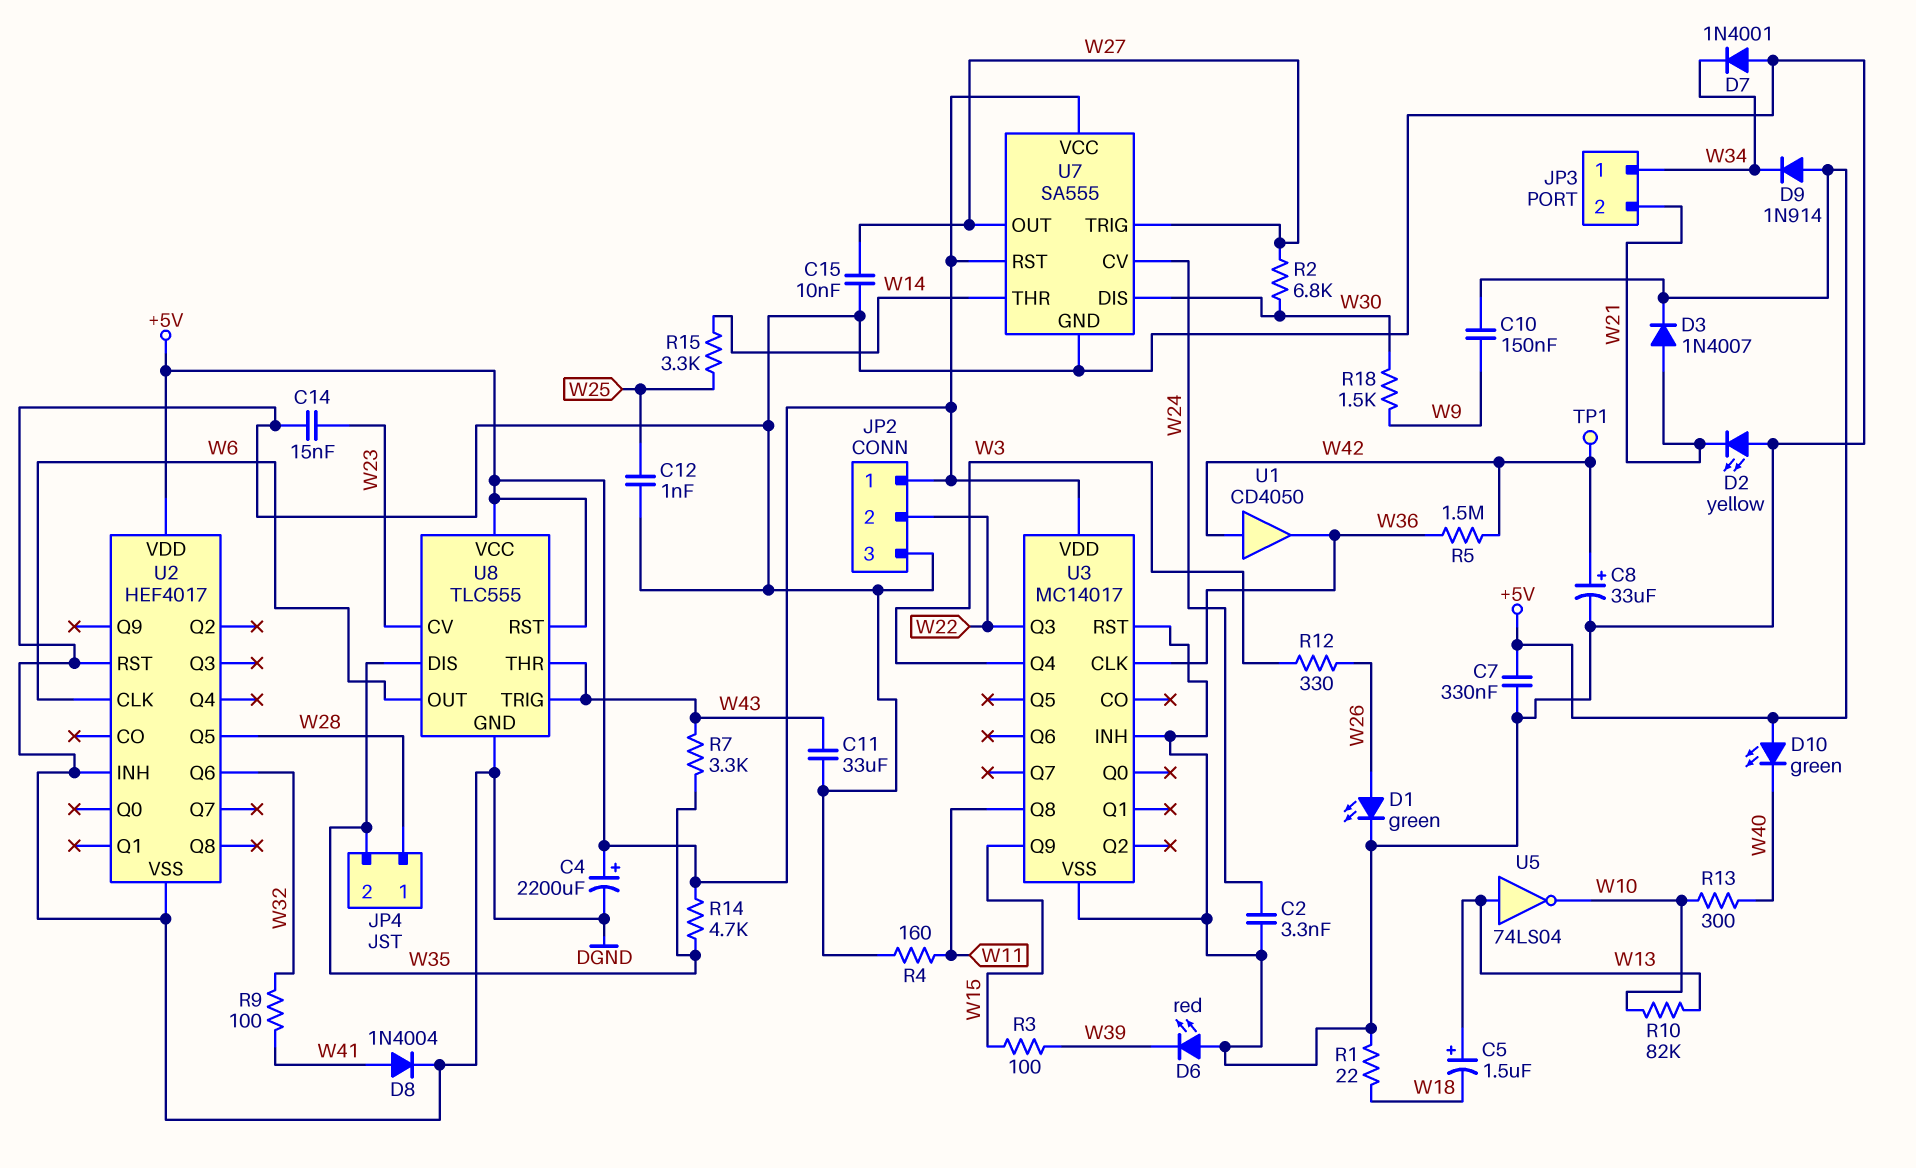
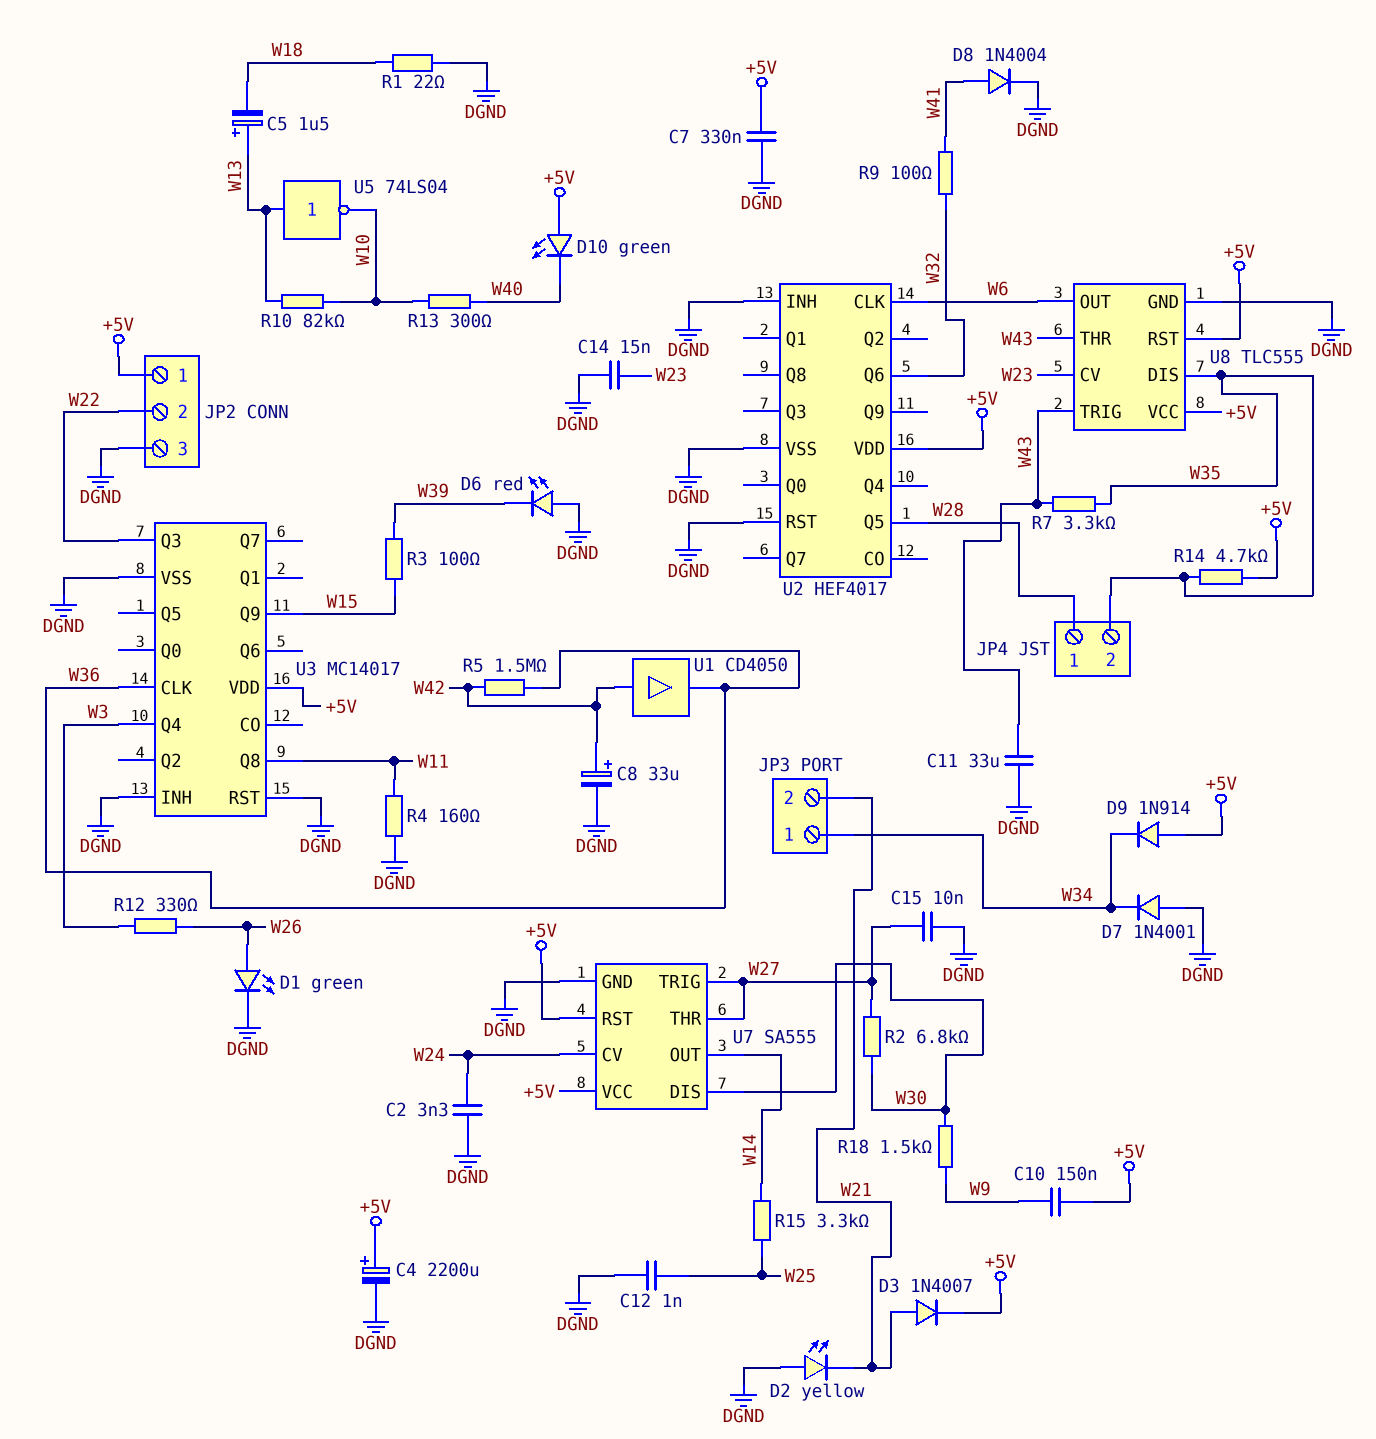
TP1: test point (W42) -> none
U7 pin OUT: W27 -> W14
U7 pin THR: W14 -> W27

